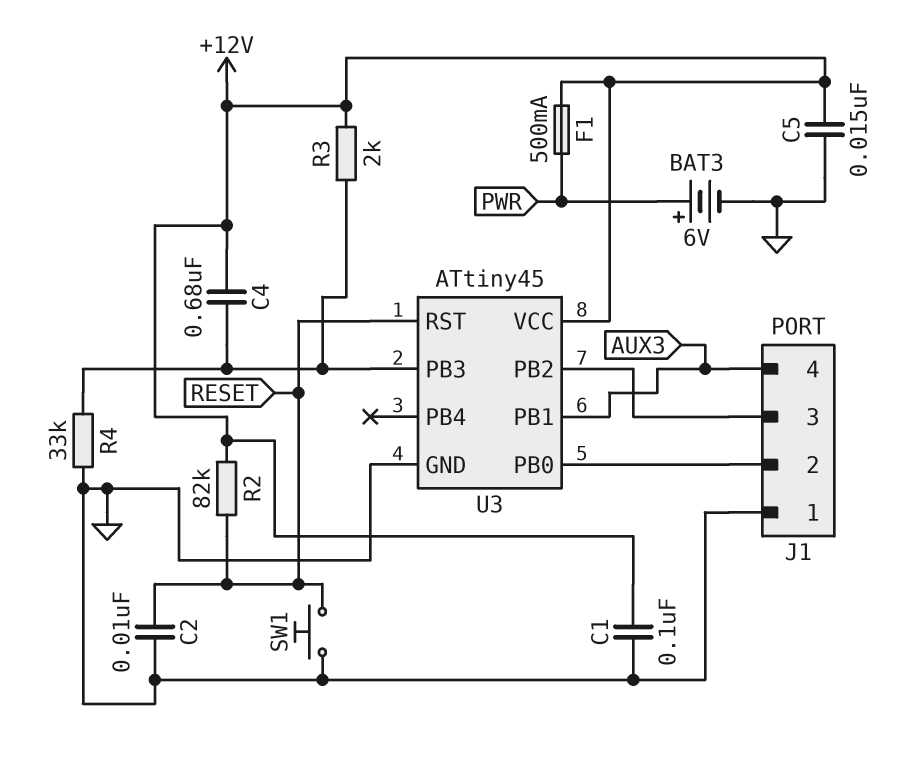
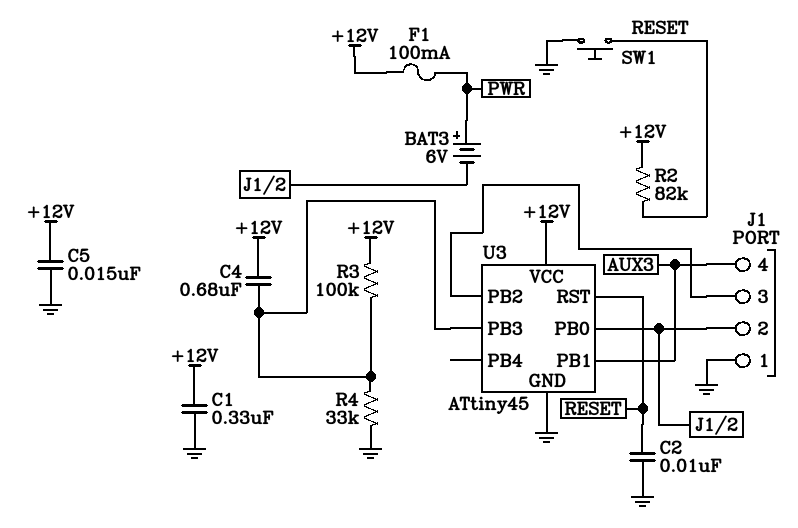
BAT3: 6V (plus PWR, minus GND) -> 6V (plus PWR, minus J1/2)
C1: 100nF (+12V, GND) -> 330nF (+12V, GND)
F1: 500mA (+12V, PWR) -> 100mA (+12V, PWR)
R3: 2k (+12V, U3/PB3) -> 100k (+12V, U3/PB3)

